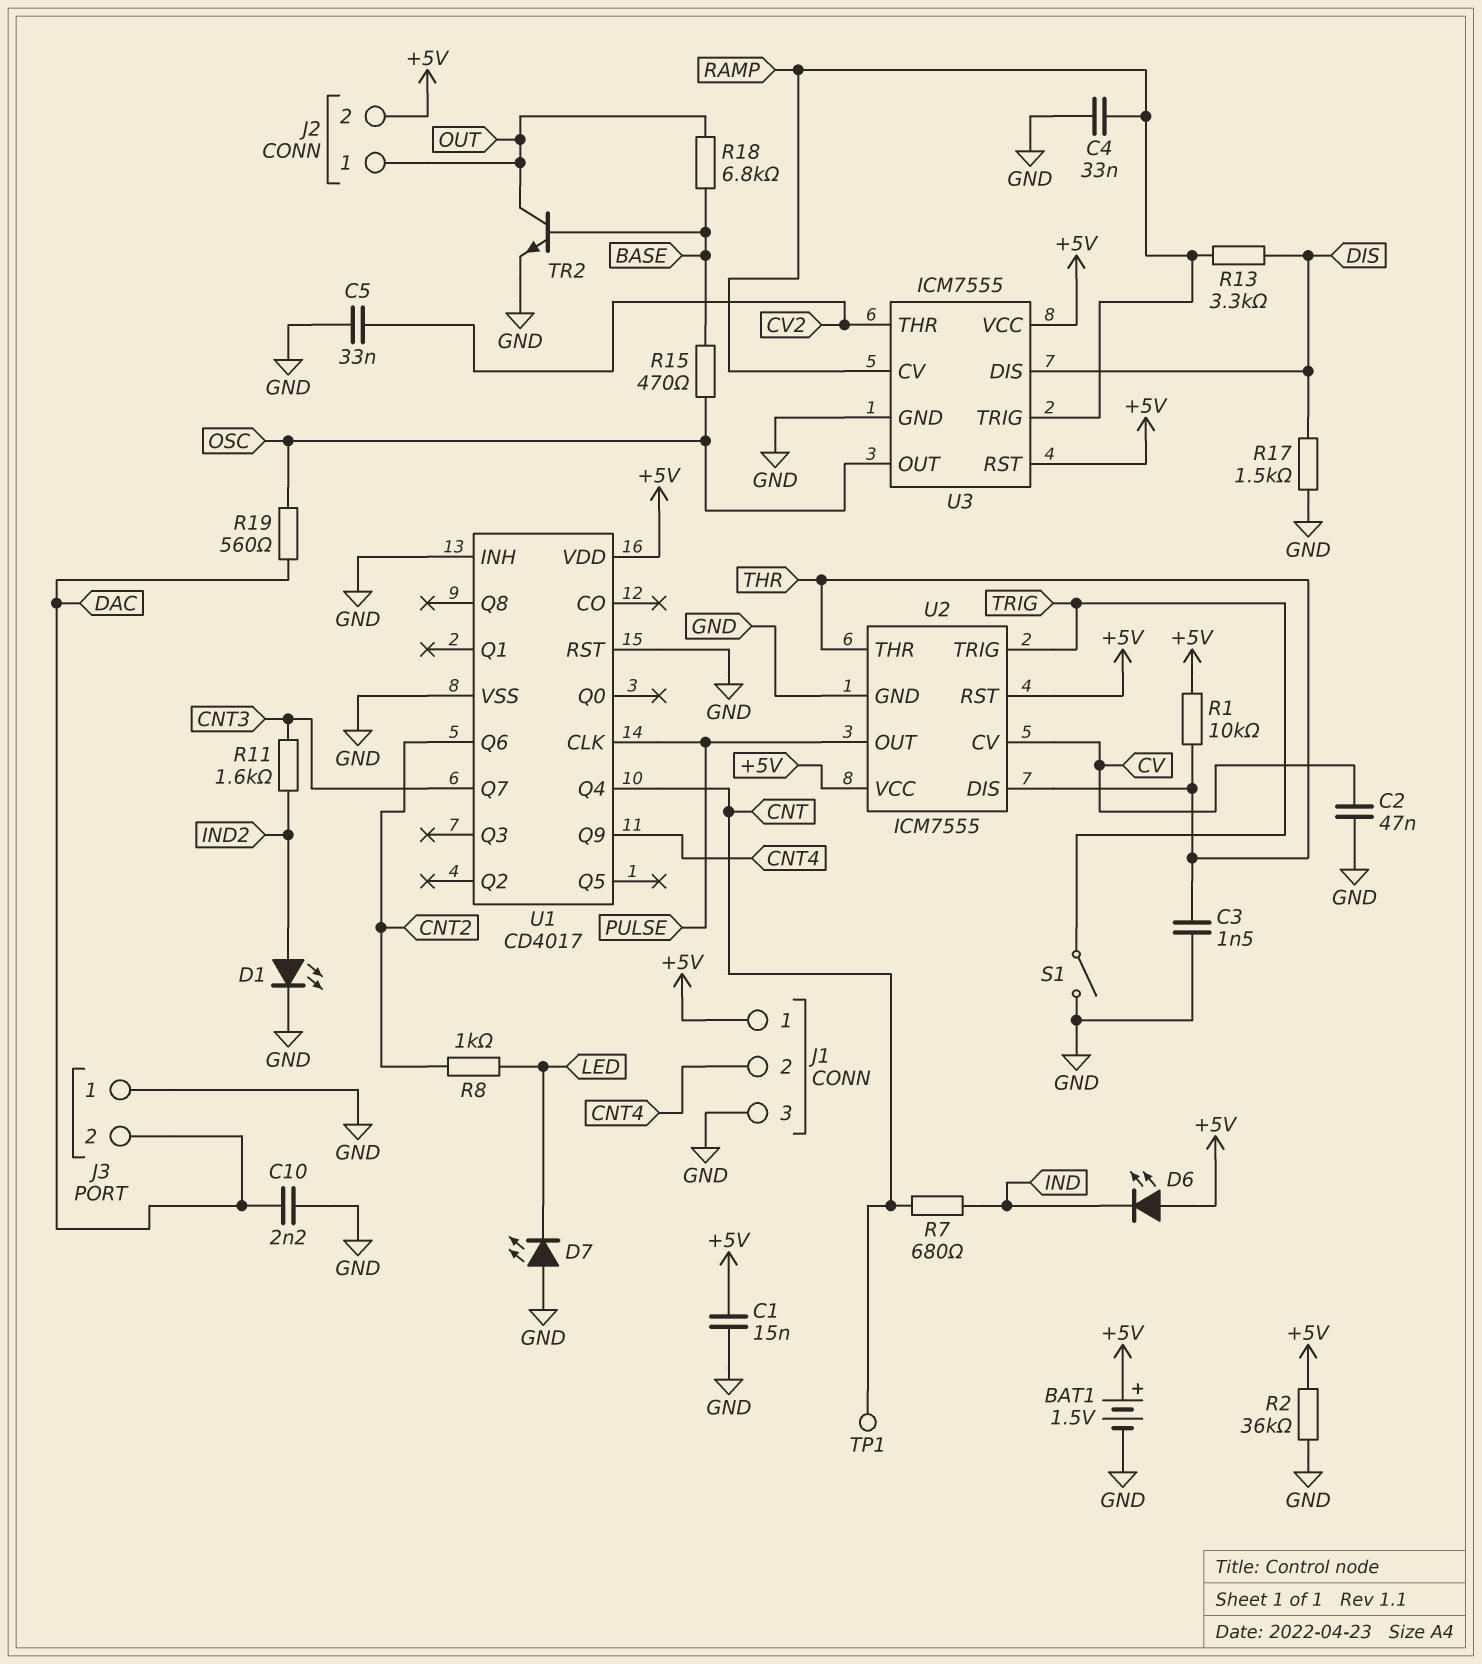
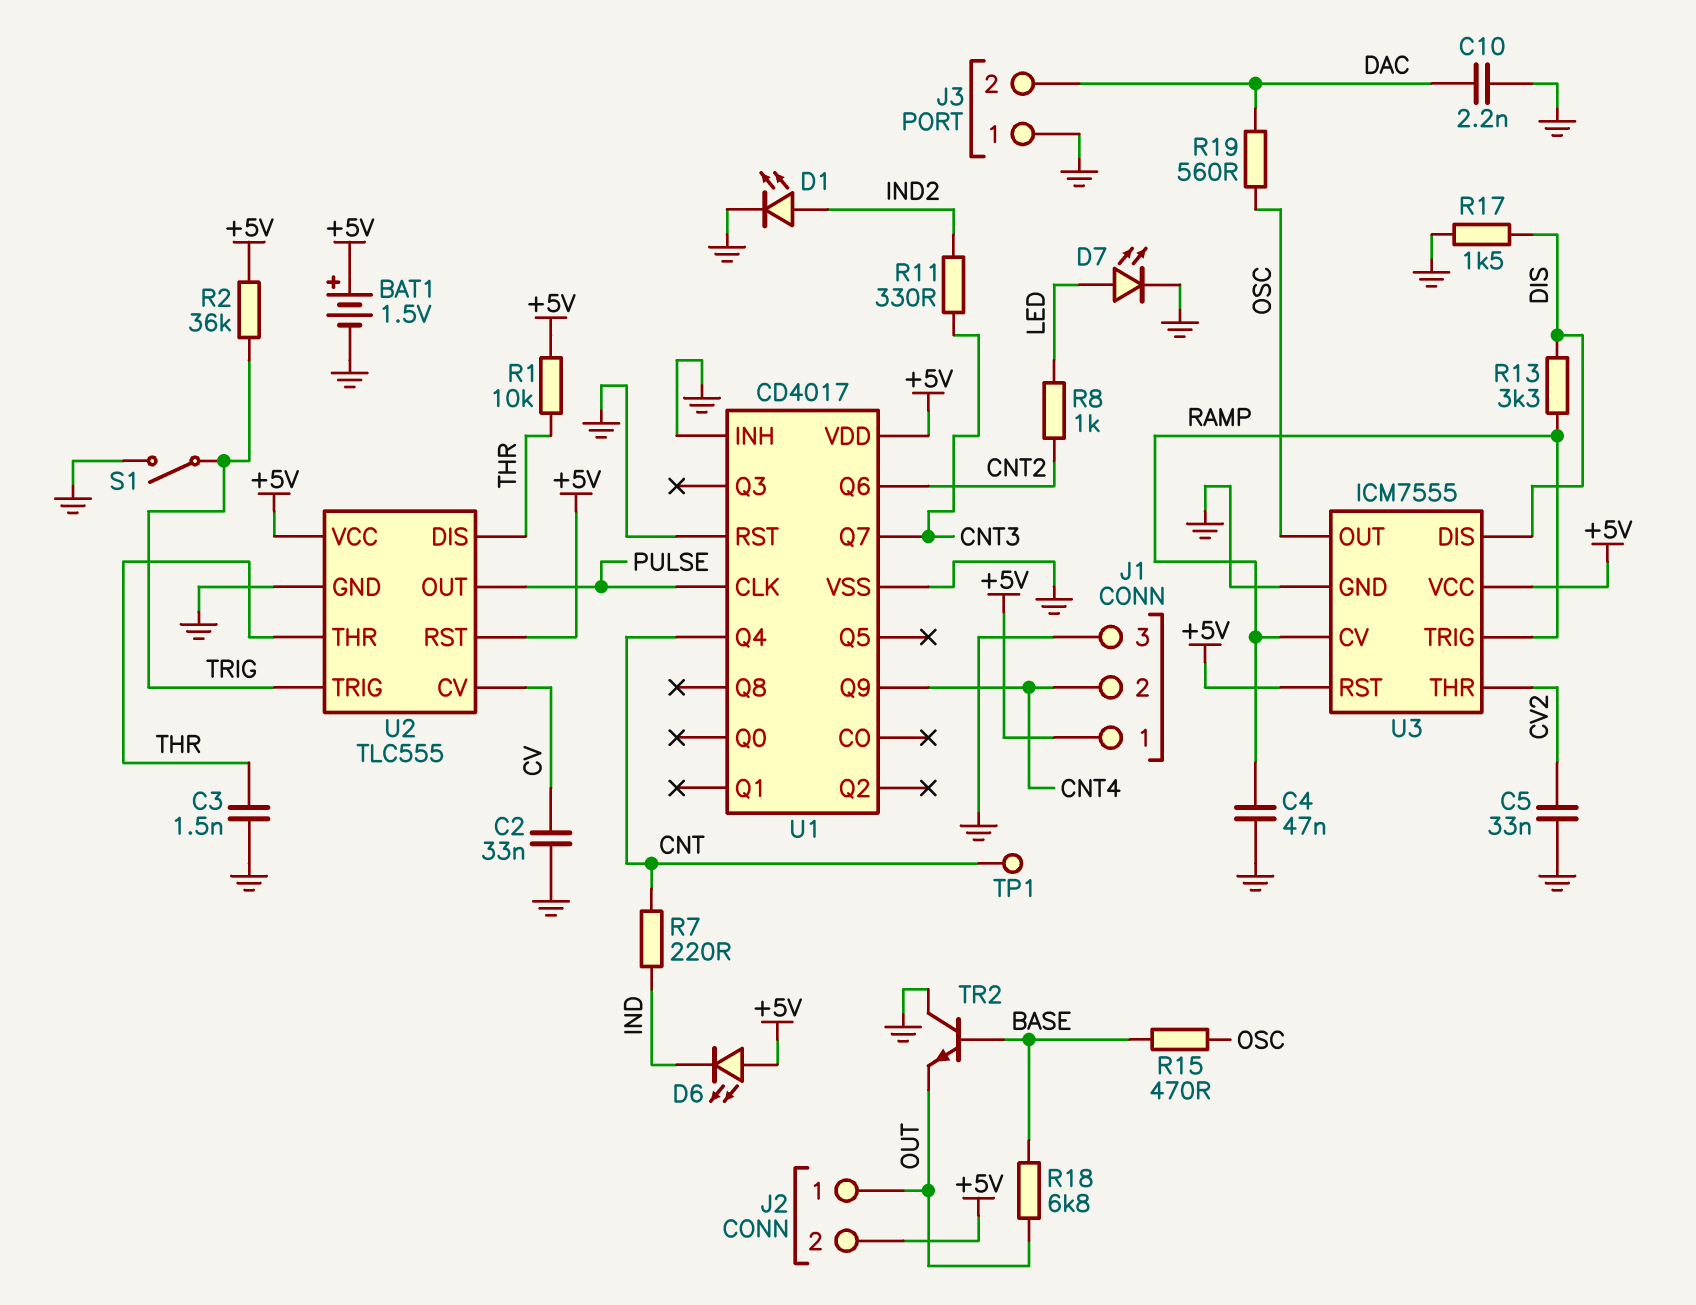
C1: 15nF (+5V, GND) -> none
C2: 47nF (CV, GND) -> 33nF (CV, GND)
C4: 33nF (GND, RAMP) -> 47nF (GND, RAMP)
D7: LED (A GND, K LED) -> LED (A LED, K GND)
R2: 36k (+5V, GND) -> 36k (+5V, TRIG)
R7: 680 (CNT, IND) -> 220 (CNT, IND)
R11: 1.6k (CNT3, IND2) -> 330 (CNT3, IND2)
TR2: NPN (B BASE, C OUT, E GND) -> NPN (B BASE, C GND, E OUT)
U2: ICM7555 -> TLC555

